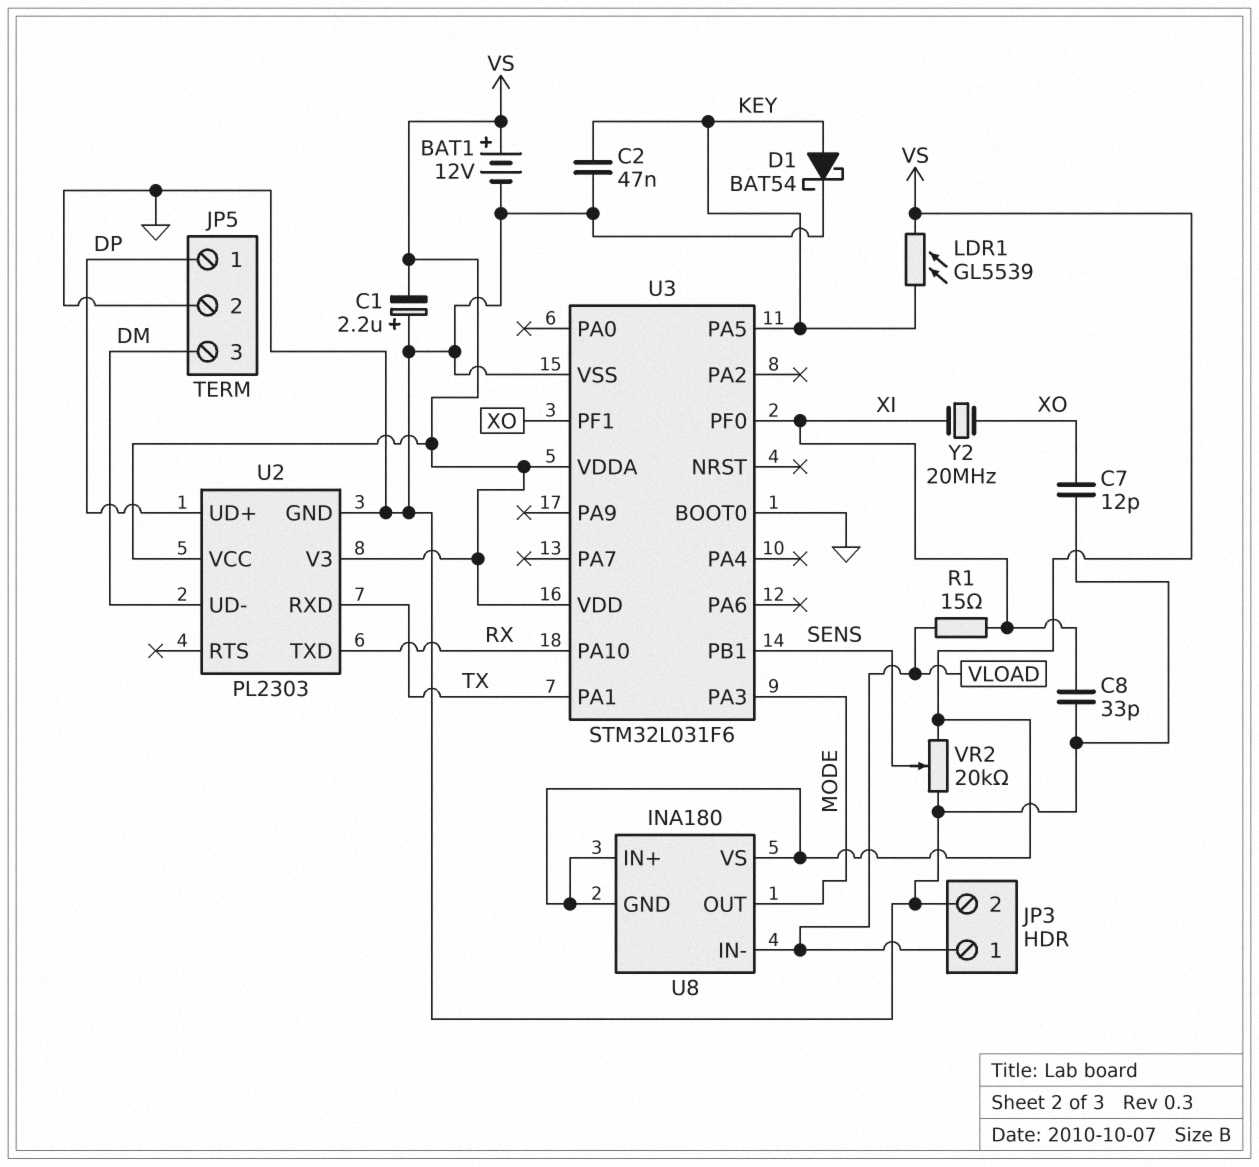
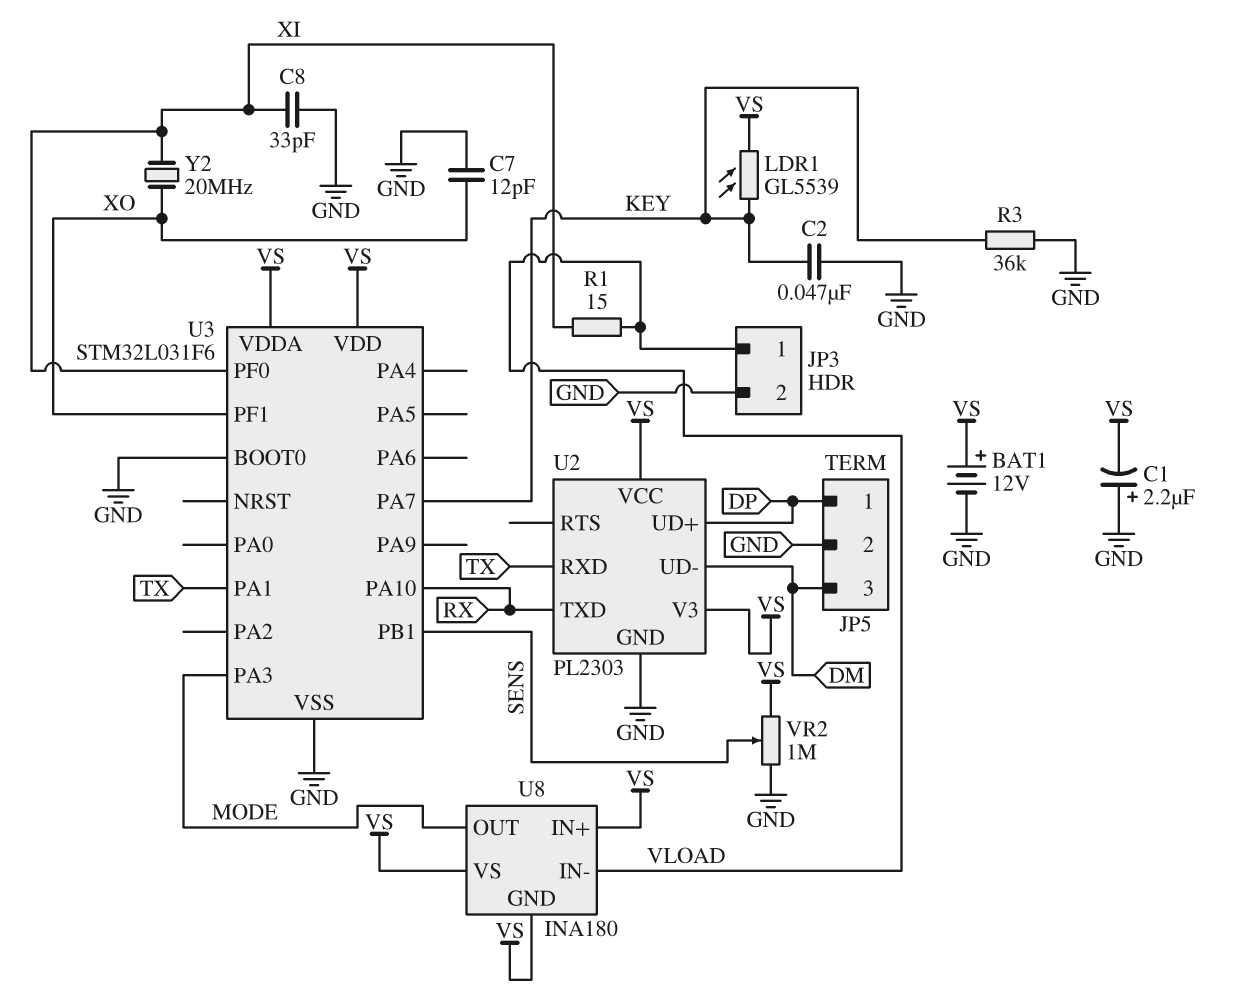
D1: schottky BAT54 (A KEY, K GND) -> none
R3: none -> 36k (GND, KEY)
U3 pin PA5: KEY -> none
U3 pin PA7: none -> KEY
VR2: 20k (GND, VS, wiper SENS) -> 1M (GND, VS, wiper SENS)

